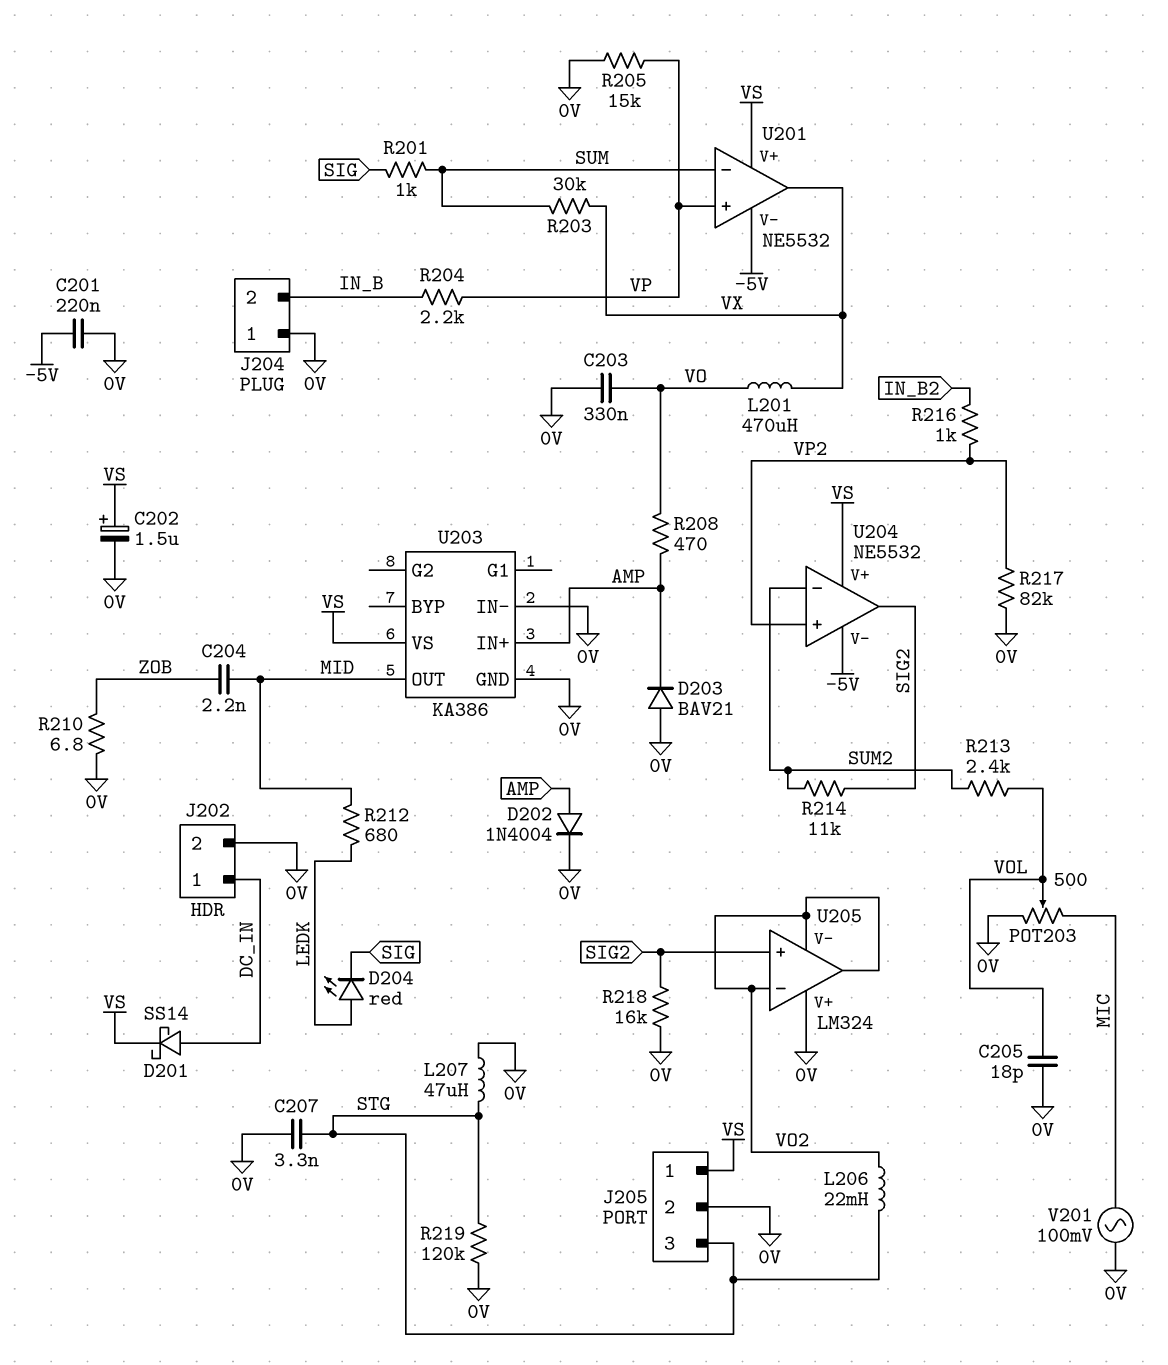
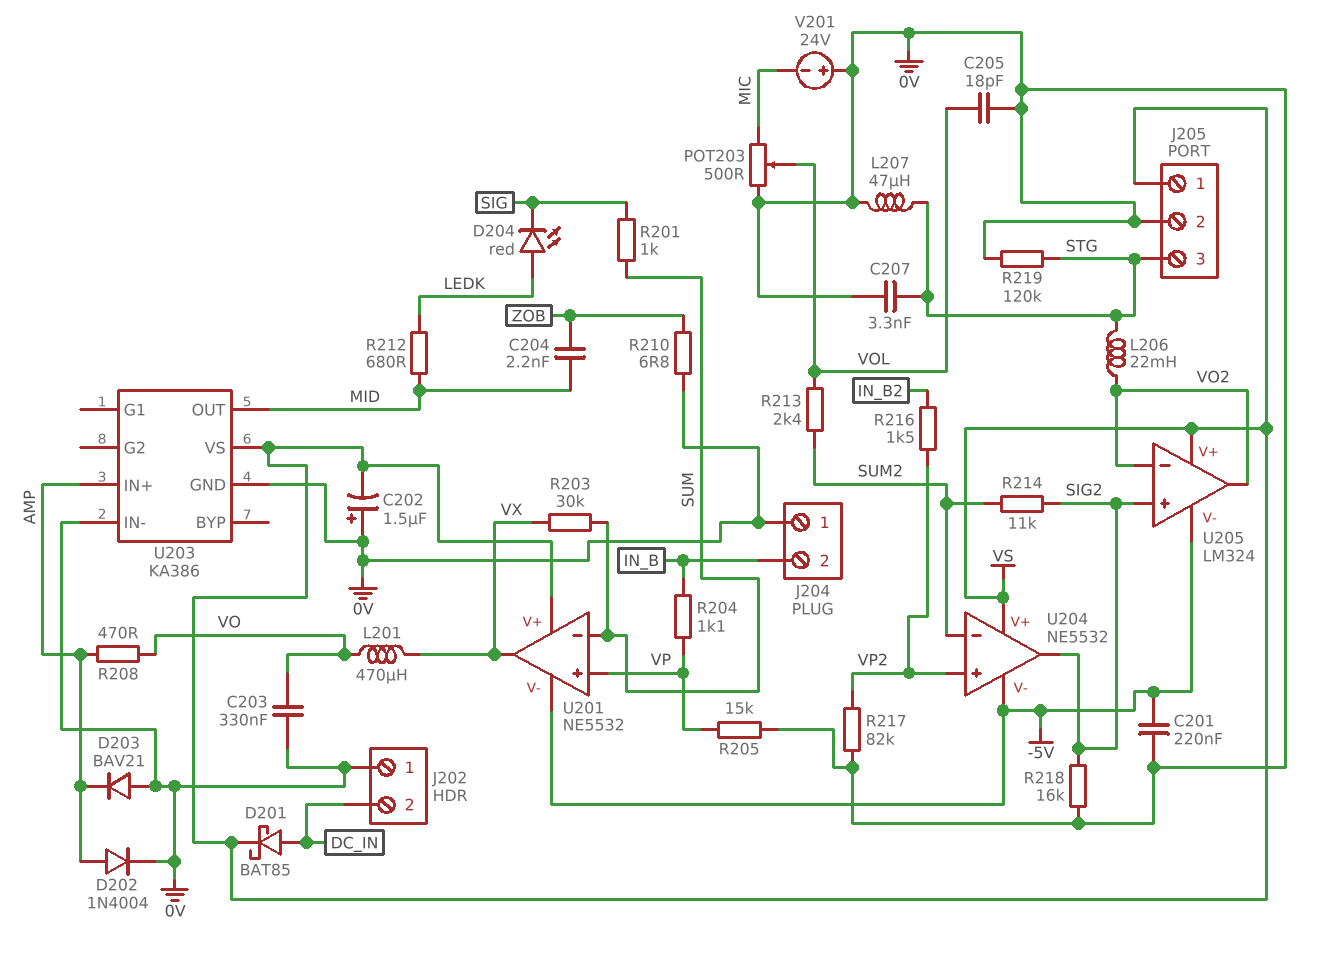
C202: 1.5uF (plus VS, minus 0V) -> 1.5uF (plus 0V, minus VS)
D201: schottky SS14 (A DC_IN, K VS) -> schottky BAT85 (A DC_IN, K VS)
J202 pin 1: DC_IN -> 0V
J202 pin 2: 0V -> DC_IN
R204: 2.2k (IN_B, VP) -> 1.1k (IN_B, VP)
R216: 1k (IN_B2, VP2) -> 1.5k (IN_B2, VP2)
U205 pin V+: 0V -> VS
U205 pin V-: VO2 -> -5V
V201: AC 100mV (0V, MIC) -> 24V (plus 0V, minus MIC)

